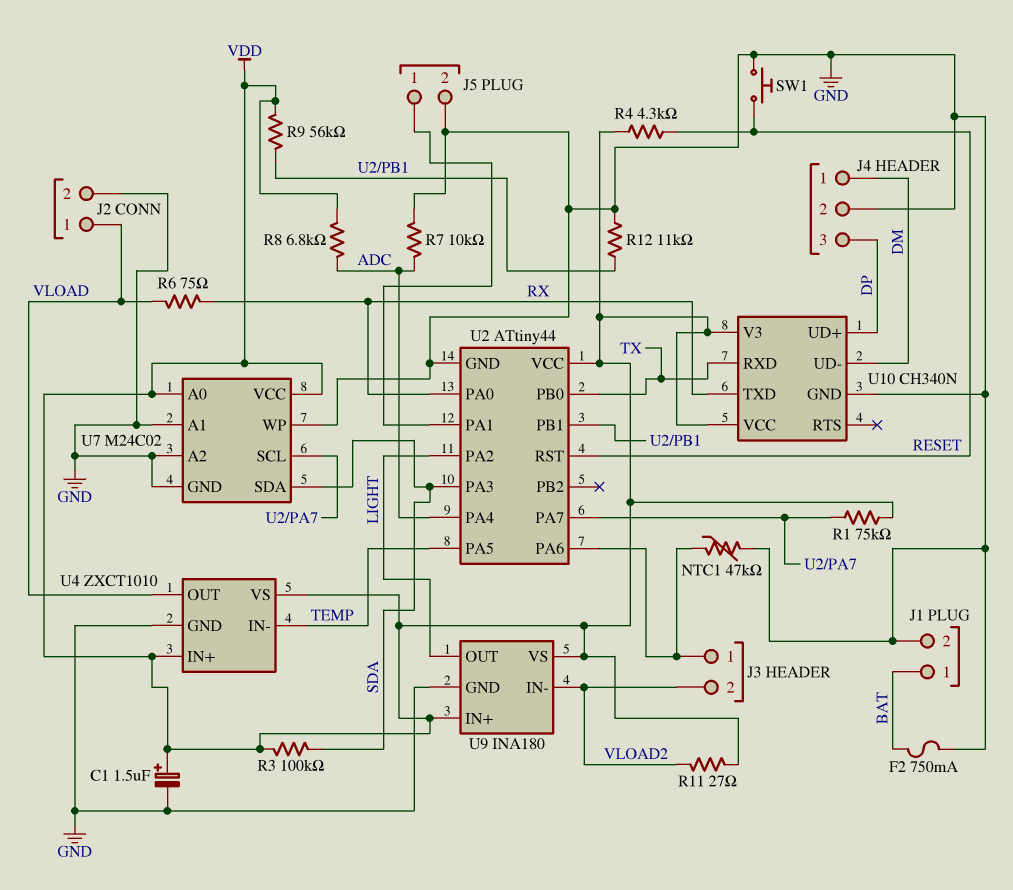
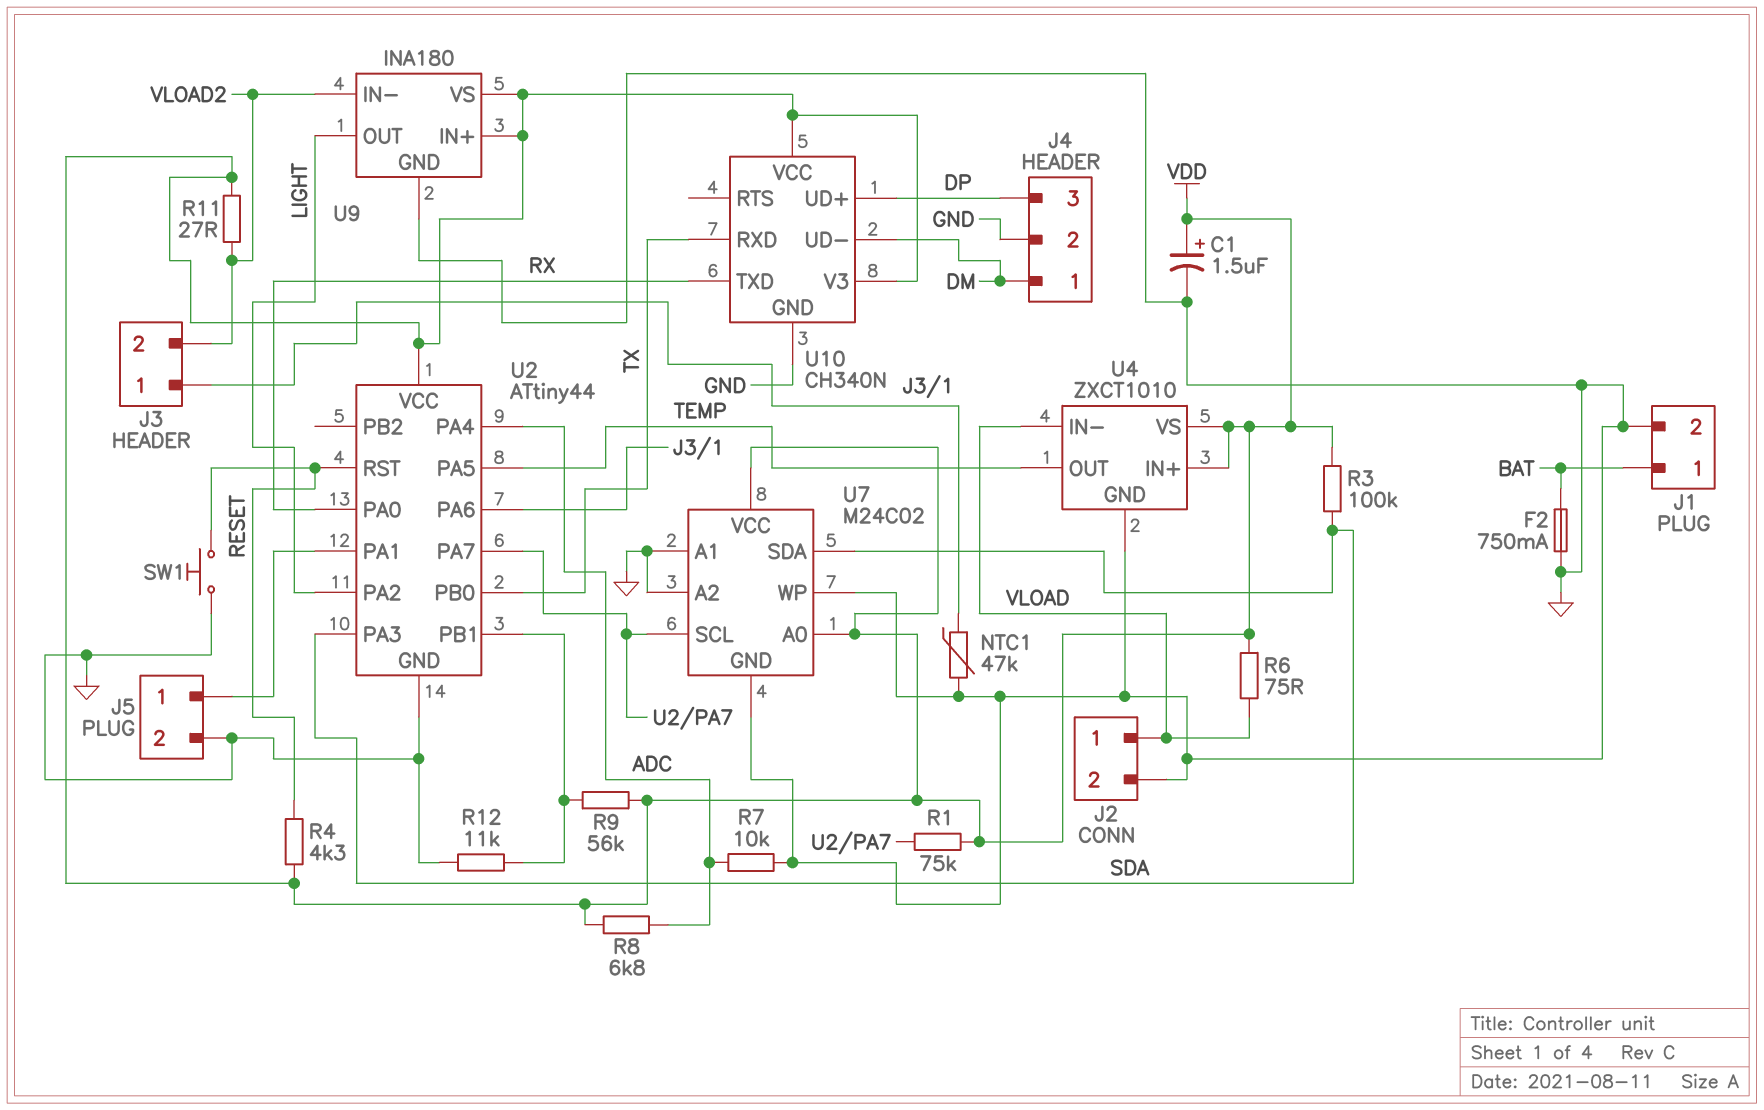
R6: 75 (RX, VLOAD) -> 75 (VDD, VLOAD)
U4 pin IN-: TEMP -> VLOAD
U4 pin OUT: VLOAD -> TEMP

